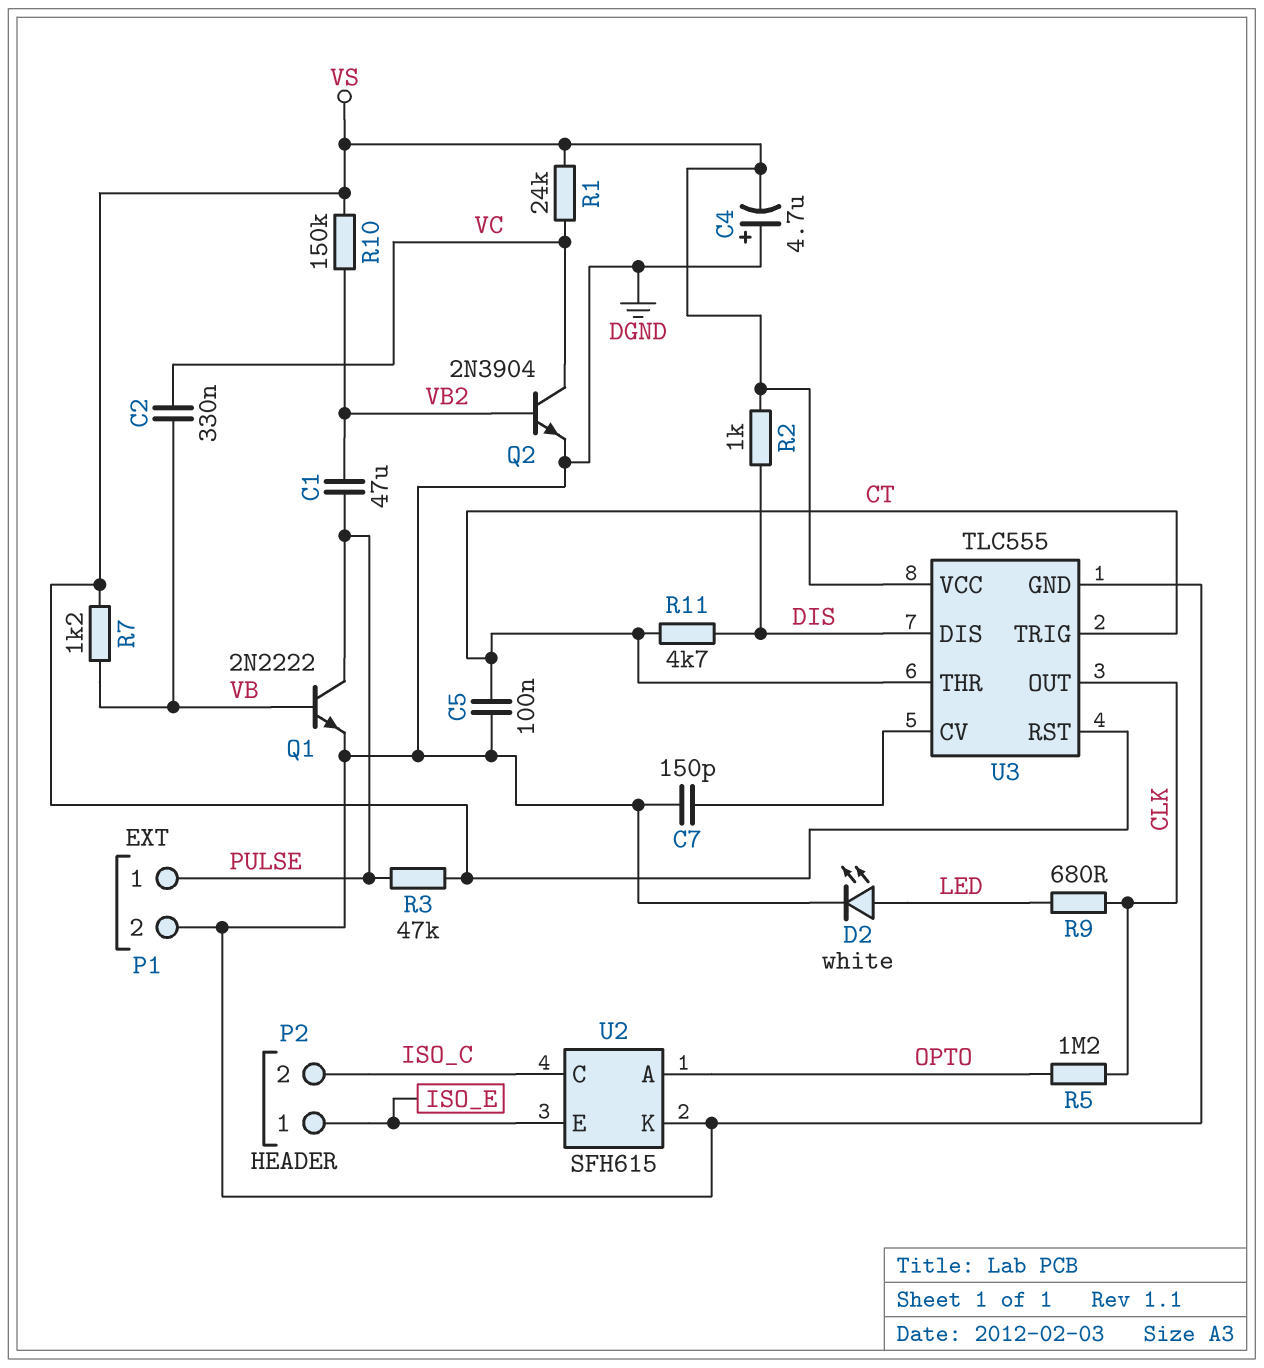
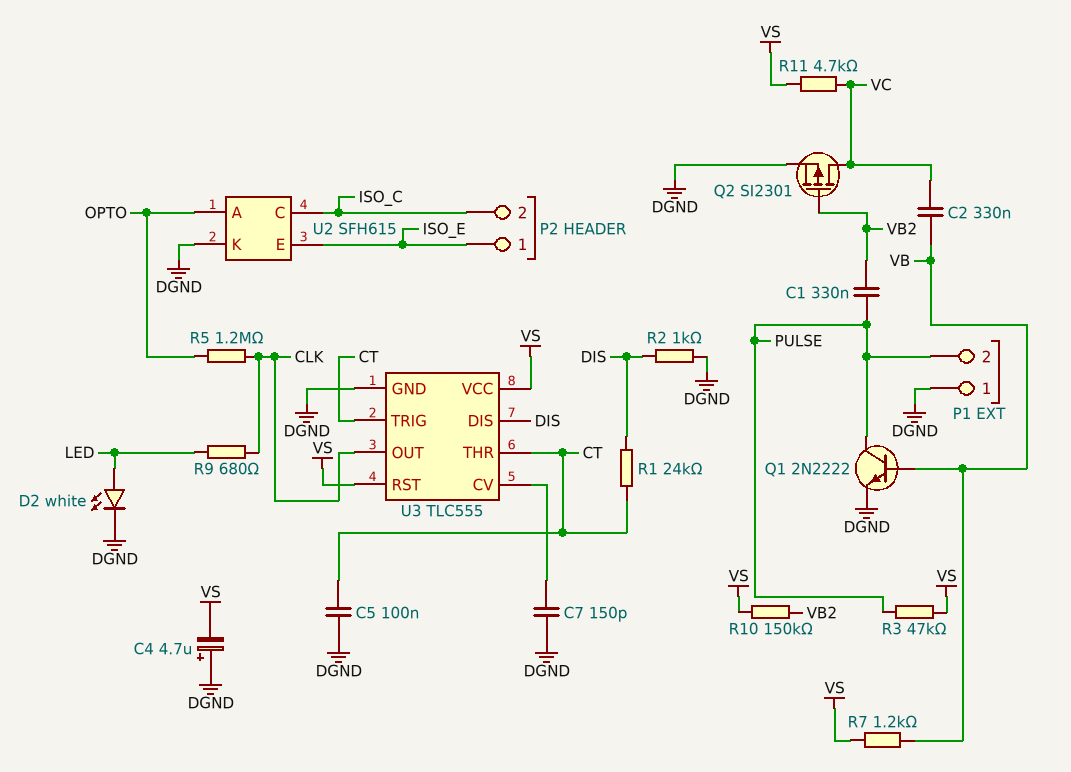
C1: 47uF (PULSE, VB2) -> 330nF (PULSE, VB2)
P1 pin 1: PULSE -> DGND
P1 pin 2: DGND -> PULSE
Q2: NPN 2N3904 (B VB2, C VC, E DGND) -> PMOS SI2301 (G VB2, D VC, S DGND)
R1: 24k (VC, VS) -> 24k (CT, DIS)
R2: 1k (DIS, VS) -> 1k (DGND, DIS)
R11: 4.7k (CT, DIS) -> 4.7k (VC, VS)

